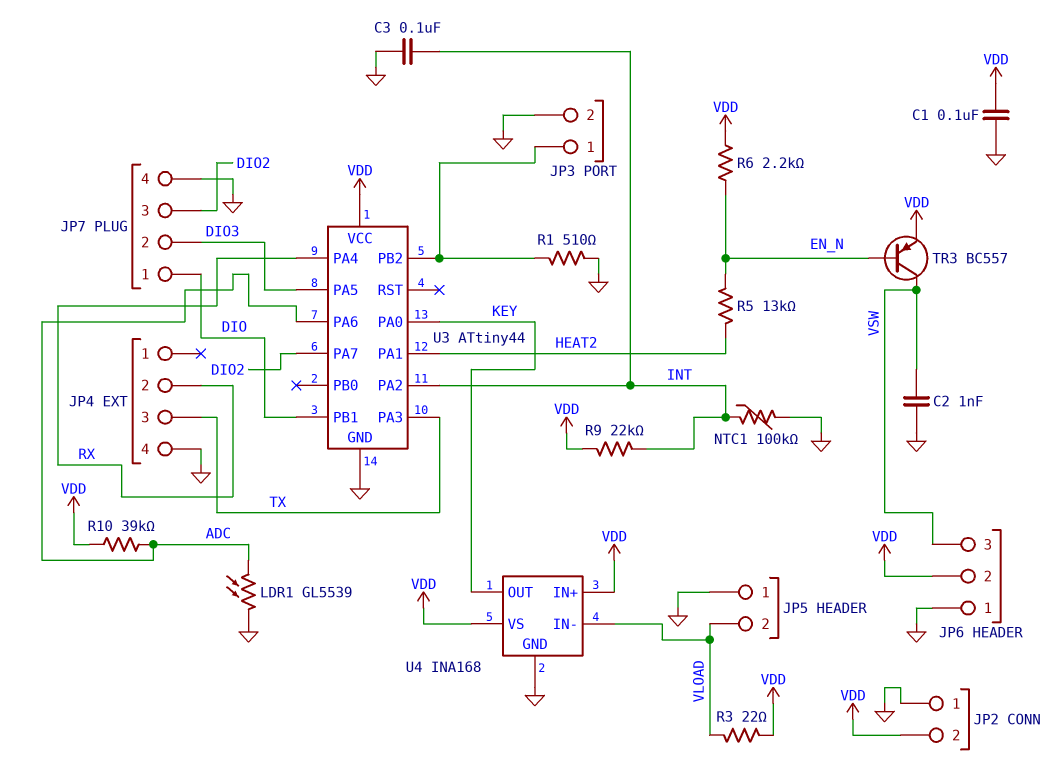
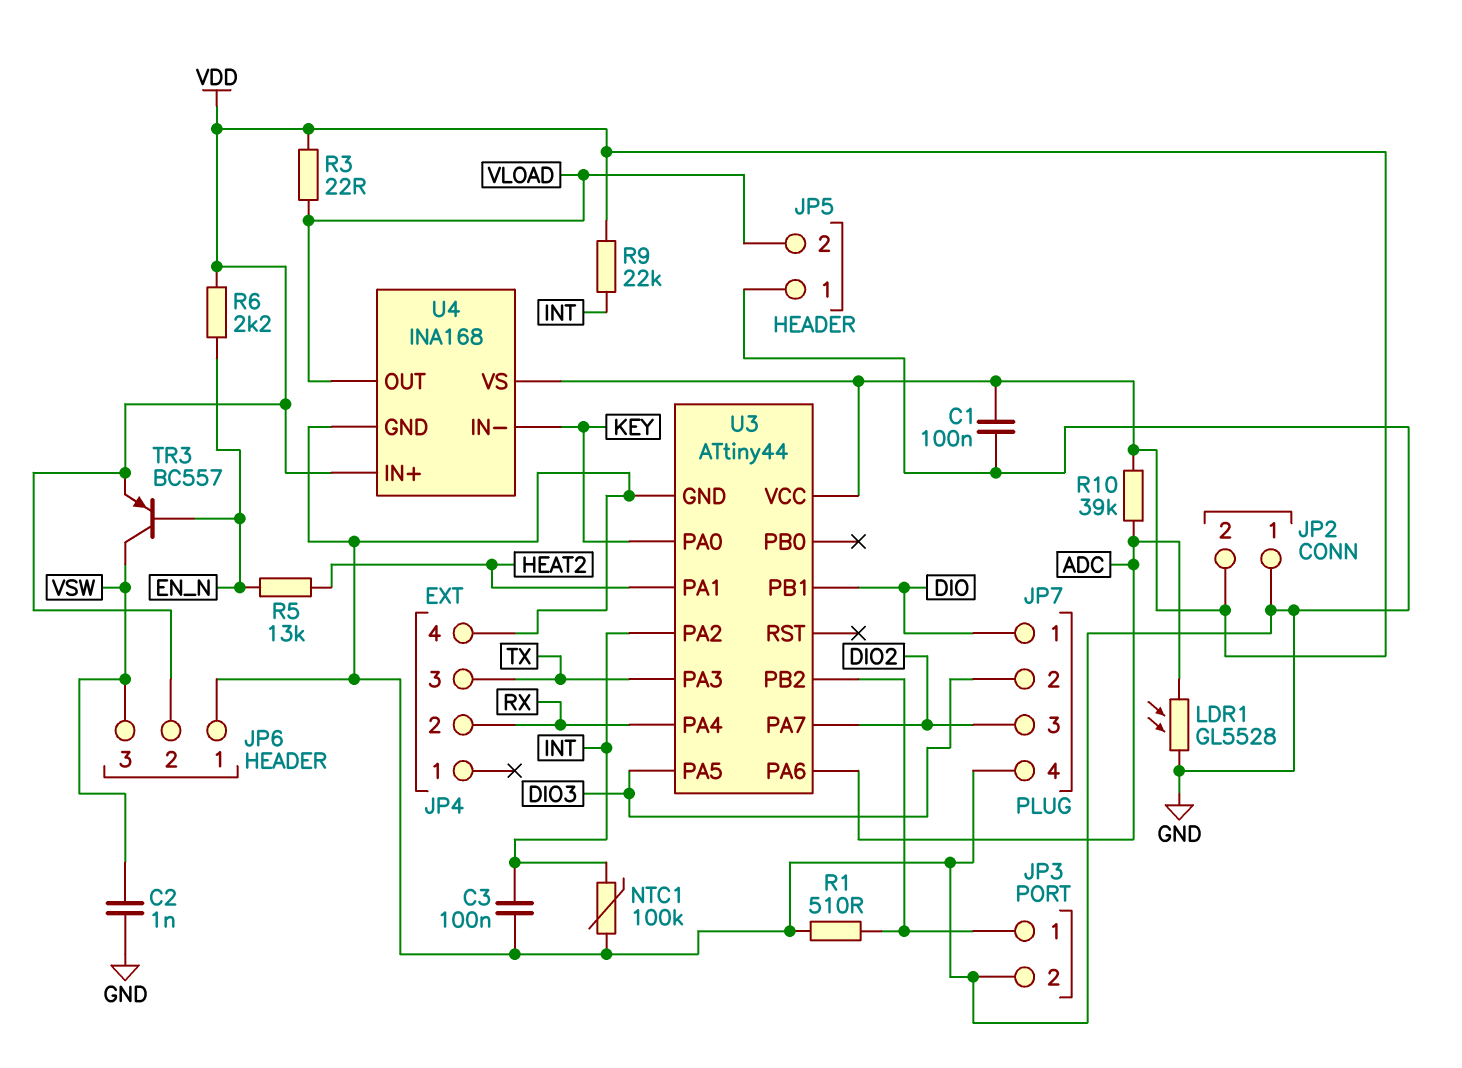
LDR1: GL5539 (ADC, GND) -> GL5528 (ADC, GND)
U4 pin IN-: VLOAD -> KEY
U4 pin OUT: KEY -> VLOAD

